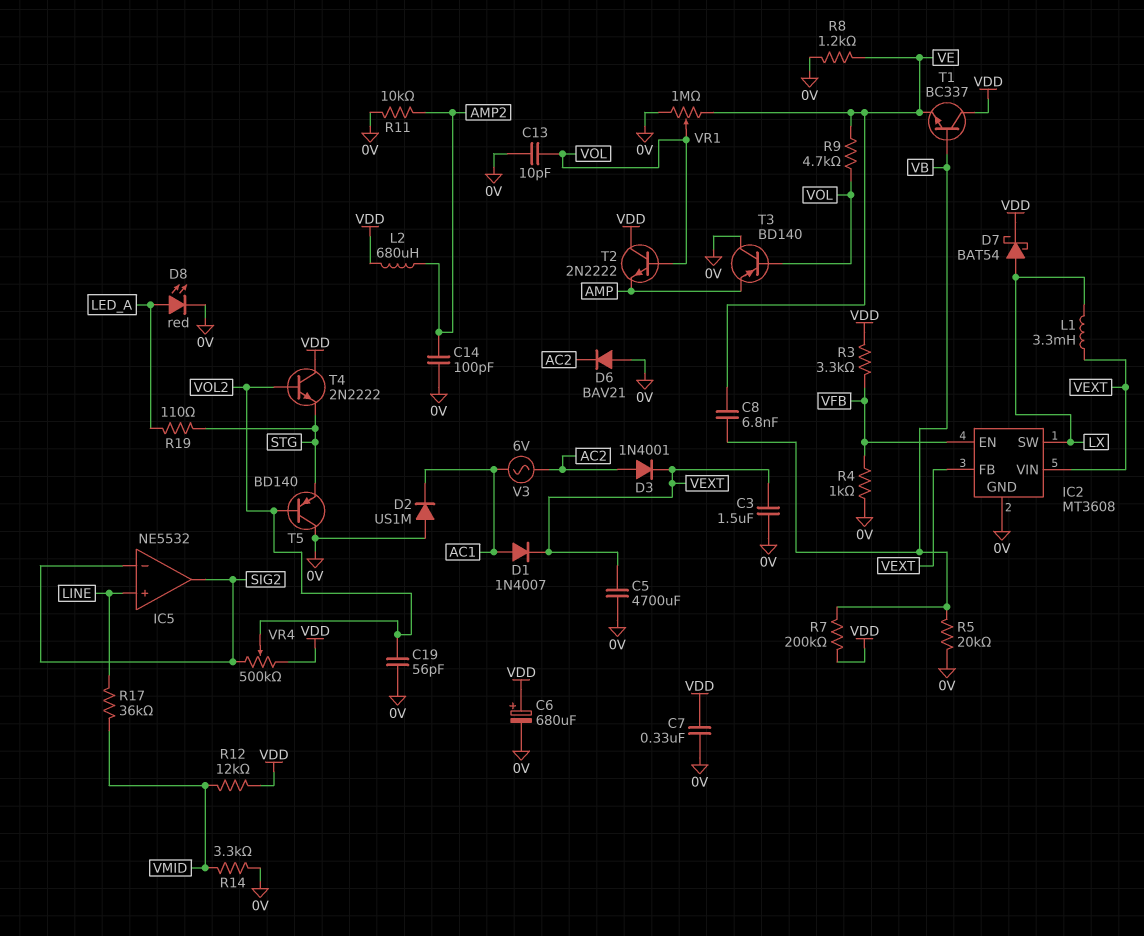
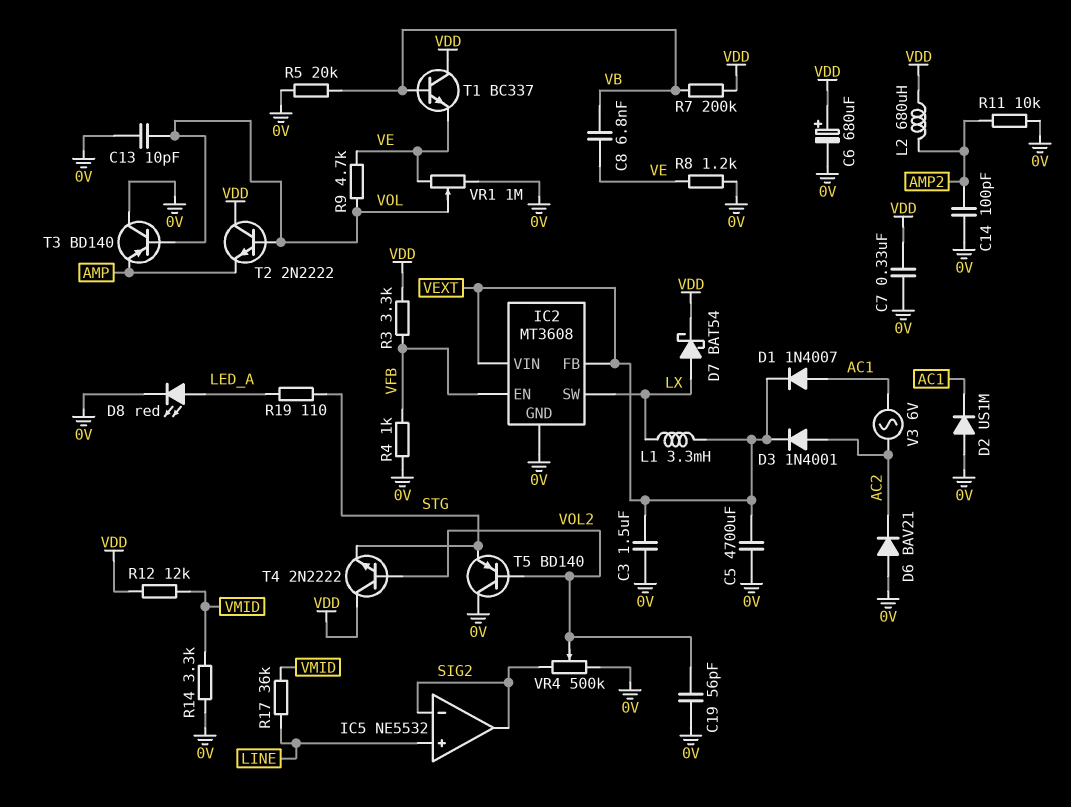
VR4: 500k (SIG2, VDD, wiper VOL2) -> 500k (0V, SIG2, wiper VOL2)

